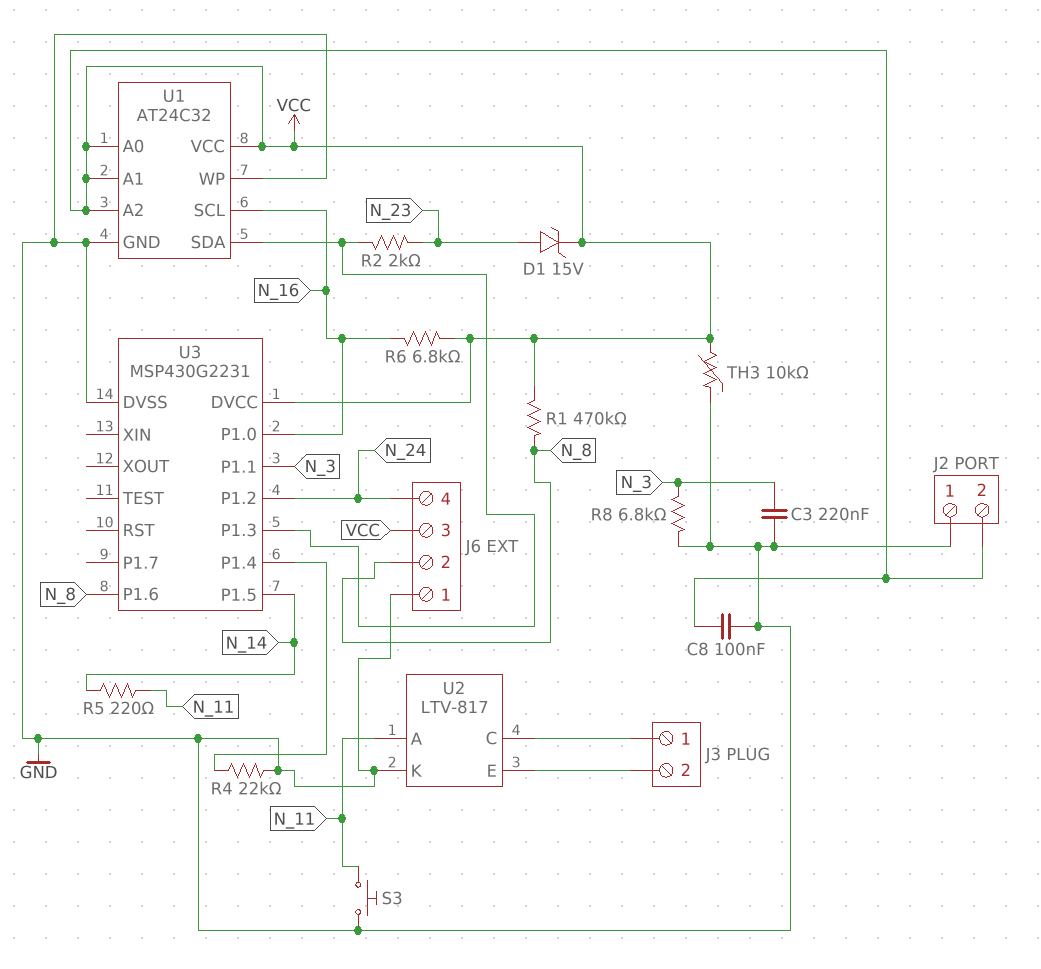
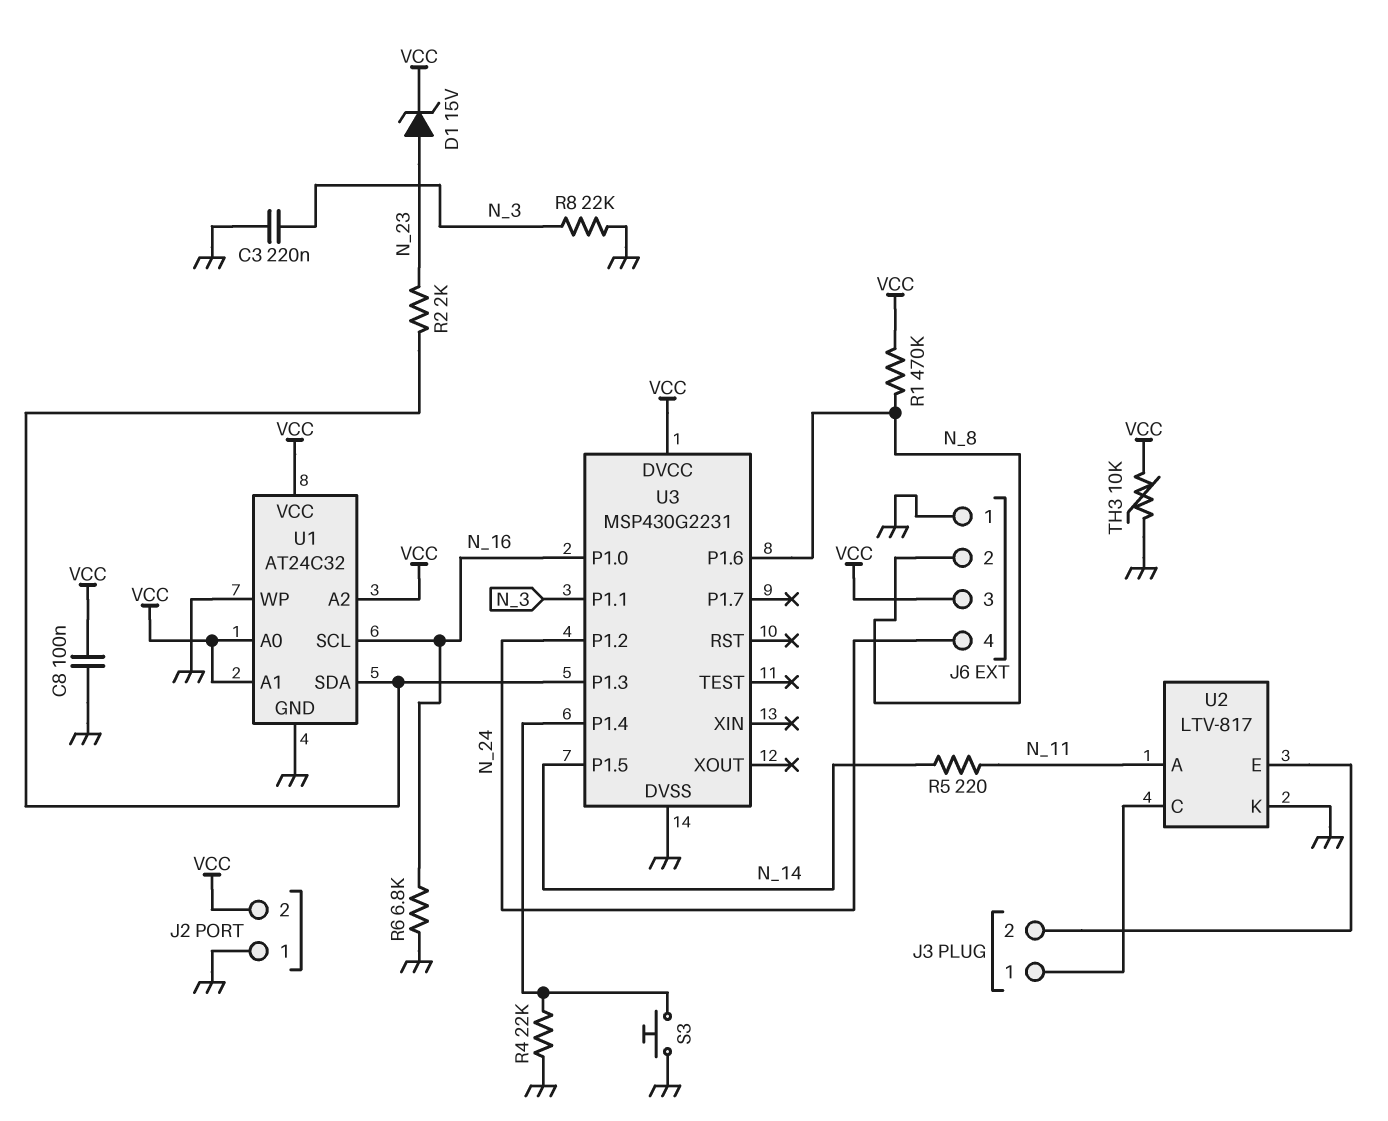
R6: 6.8k (N_16, VCC) -> 6.8k (GND, N_16)
R8: 6.8k (GND, N_3) -> 22k (GND, N_3)
S3: button (GND, N_11) -> button (GND, U3/P1.4)

